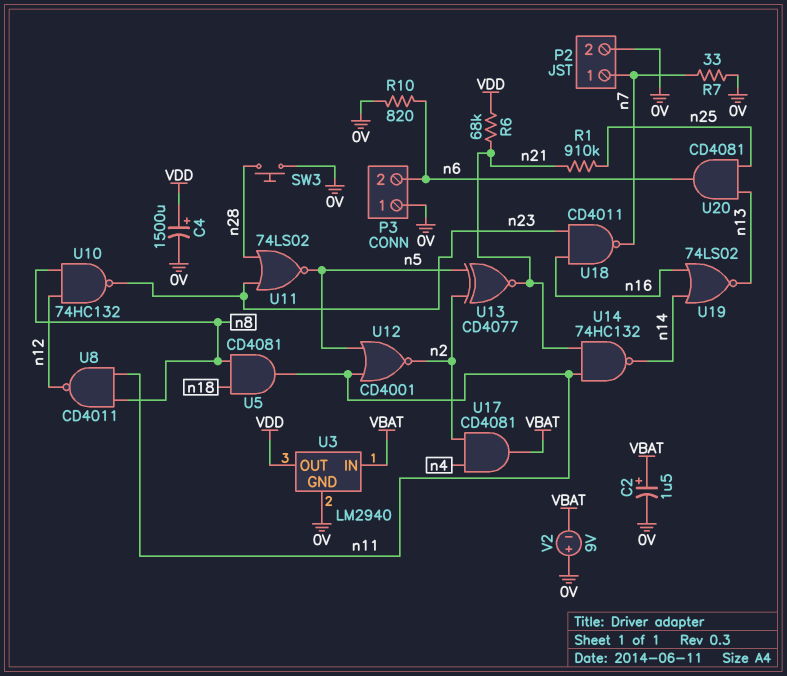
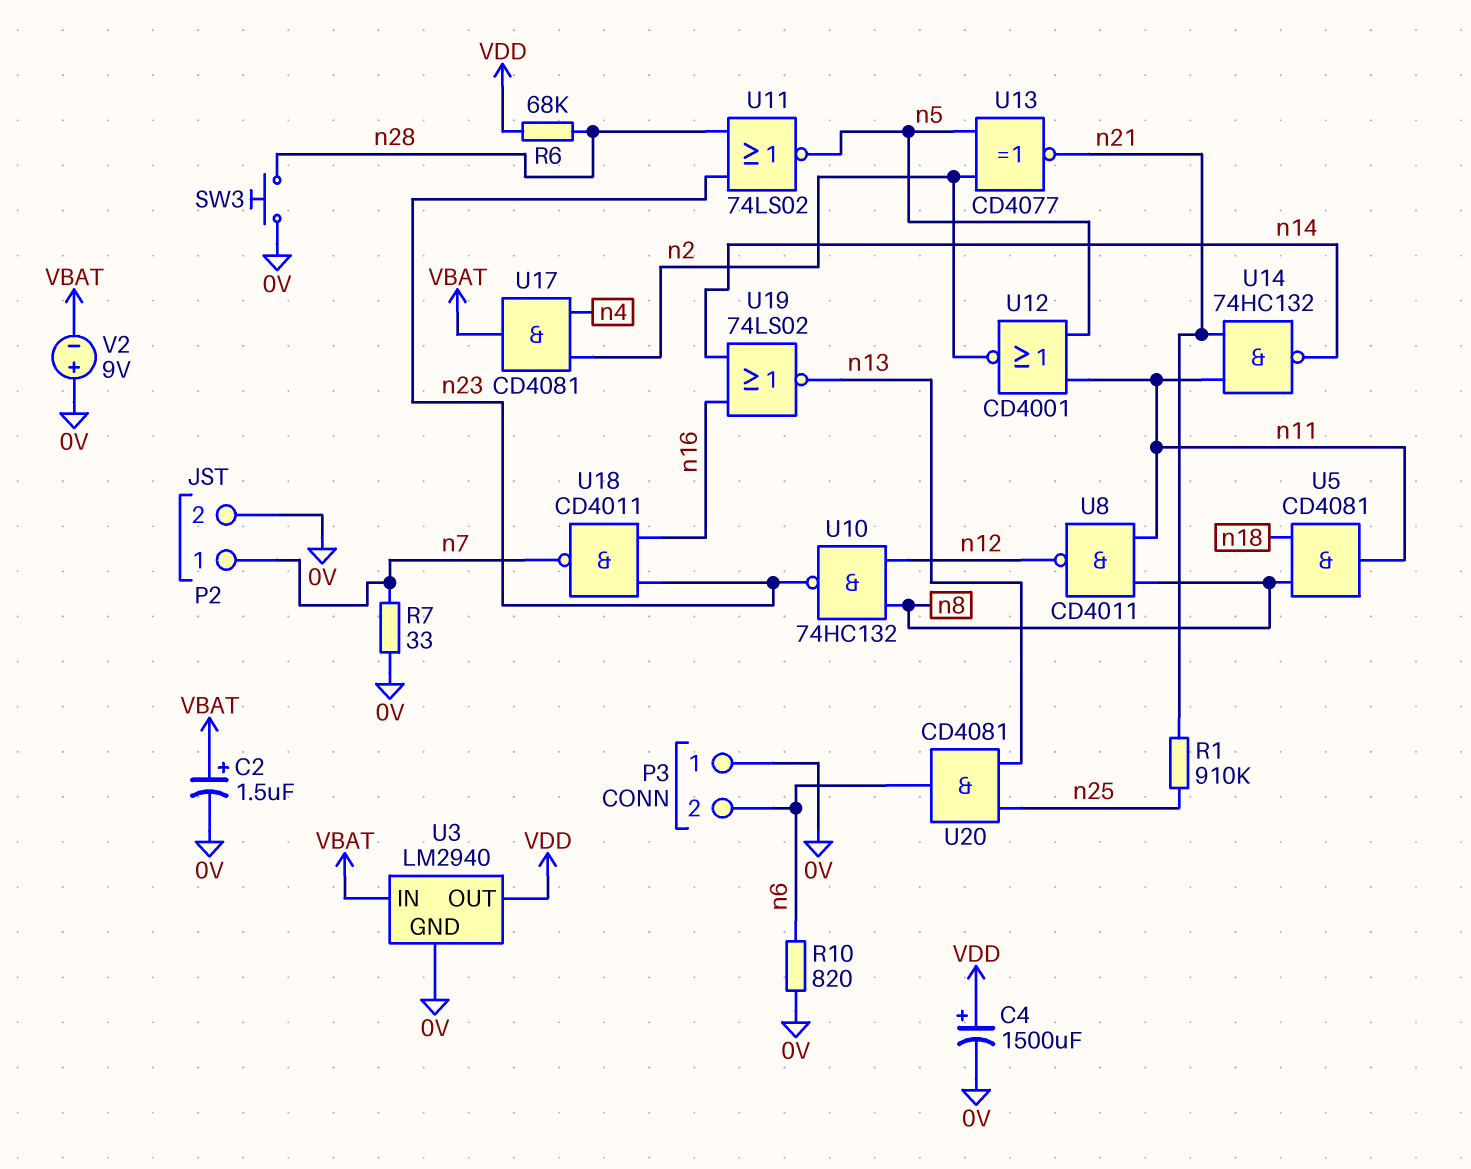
R6: 68k (VDD, n21) -> 68k (VDD, n28)

